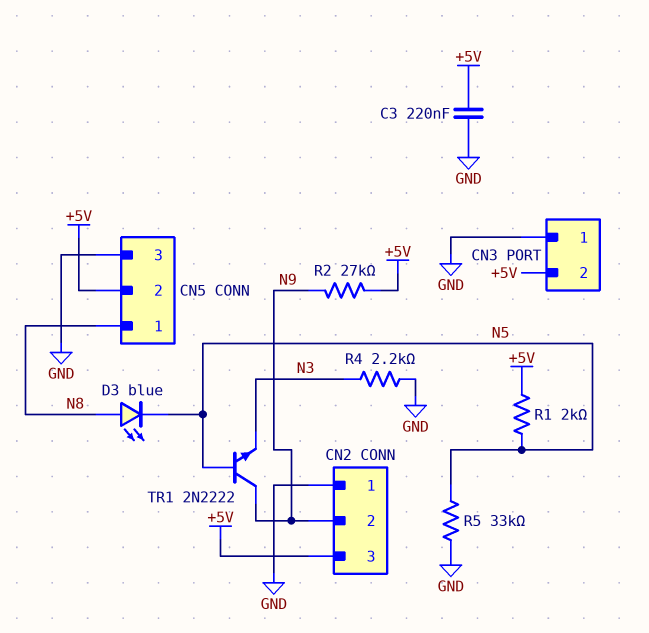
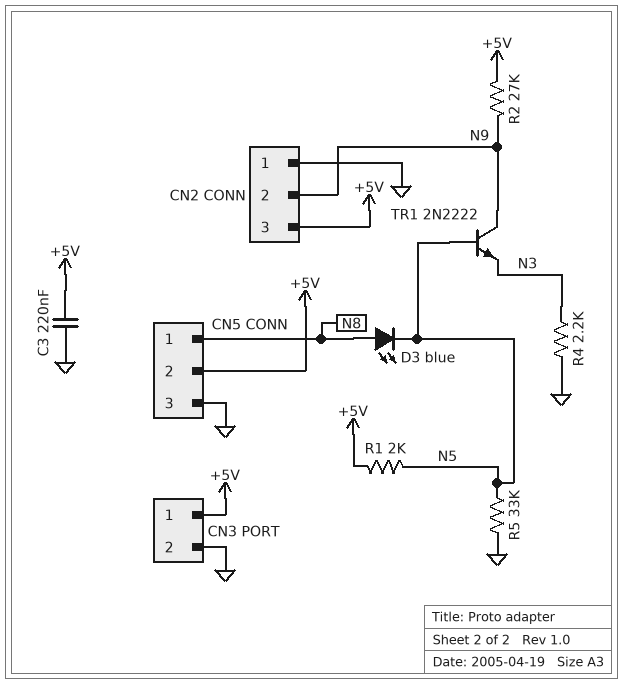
CN3 pin 1: GND -> +5V
CN3 pin 2: +5V -> GND

